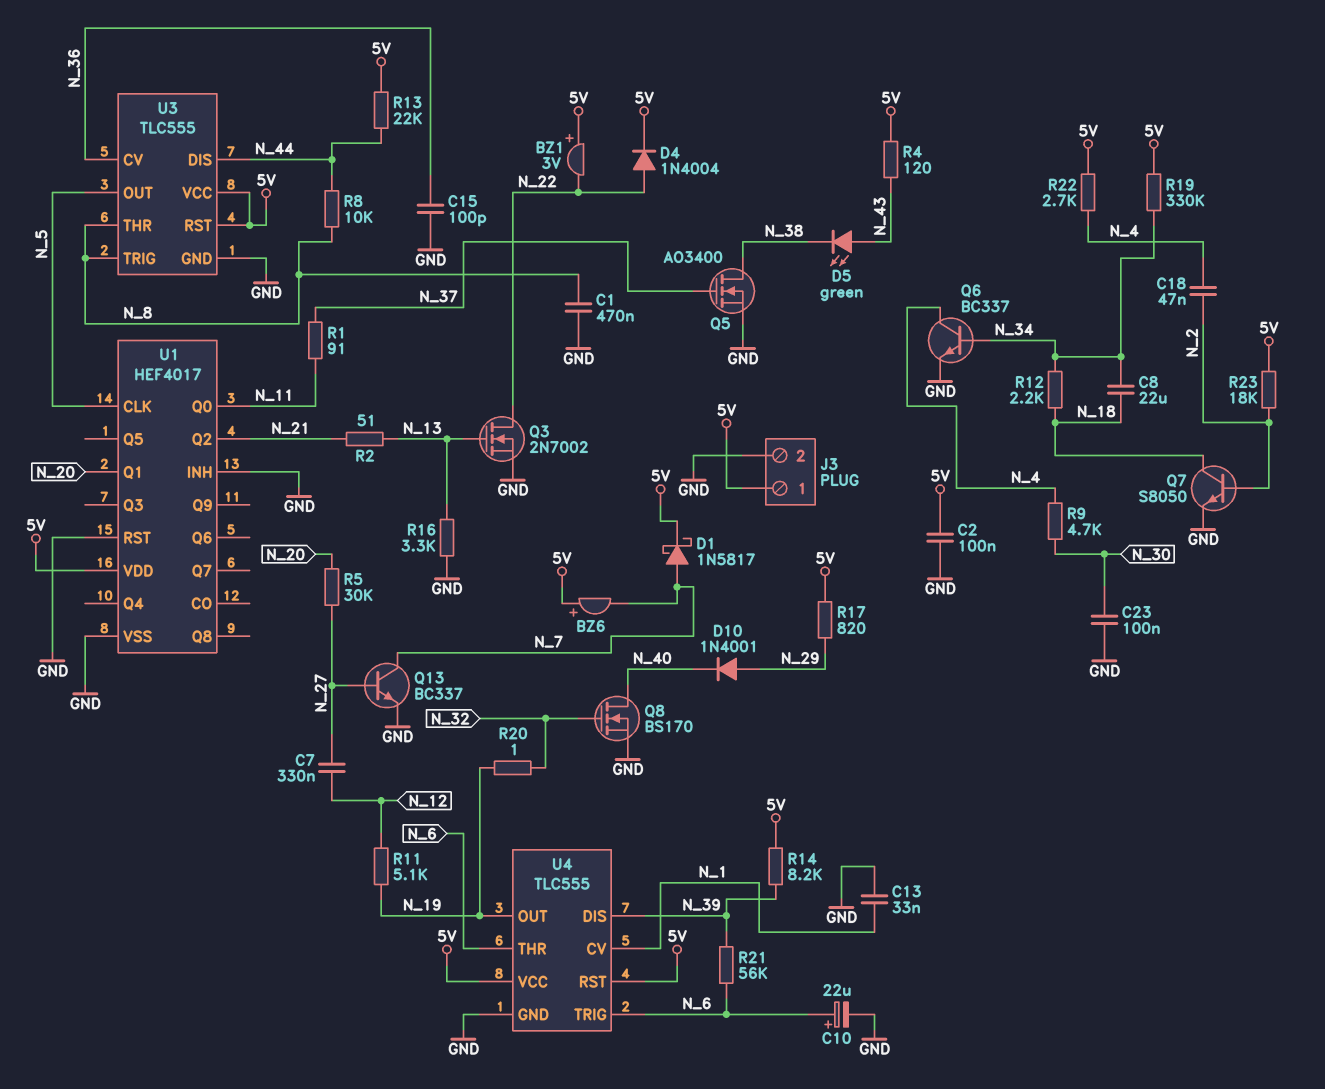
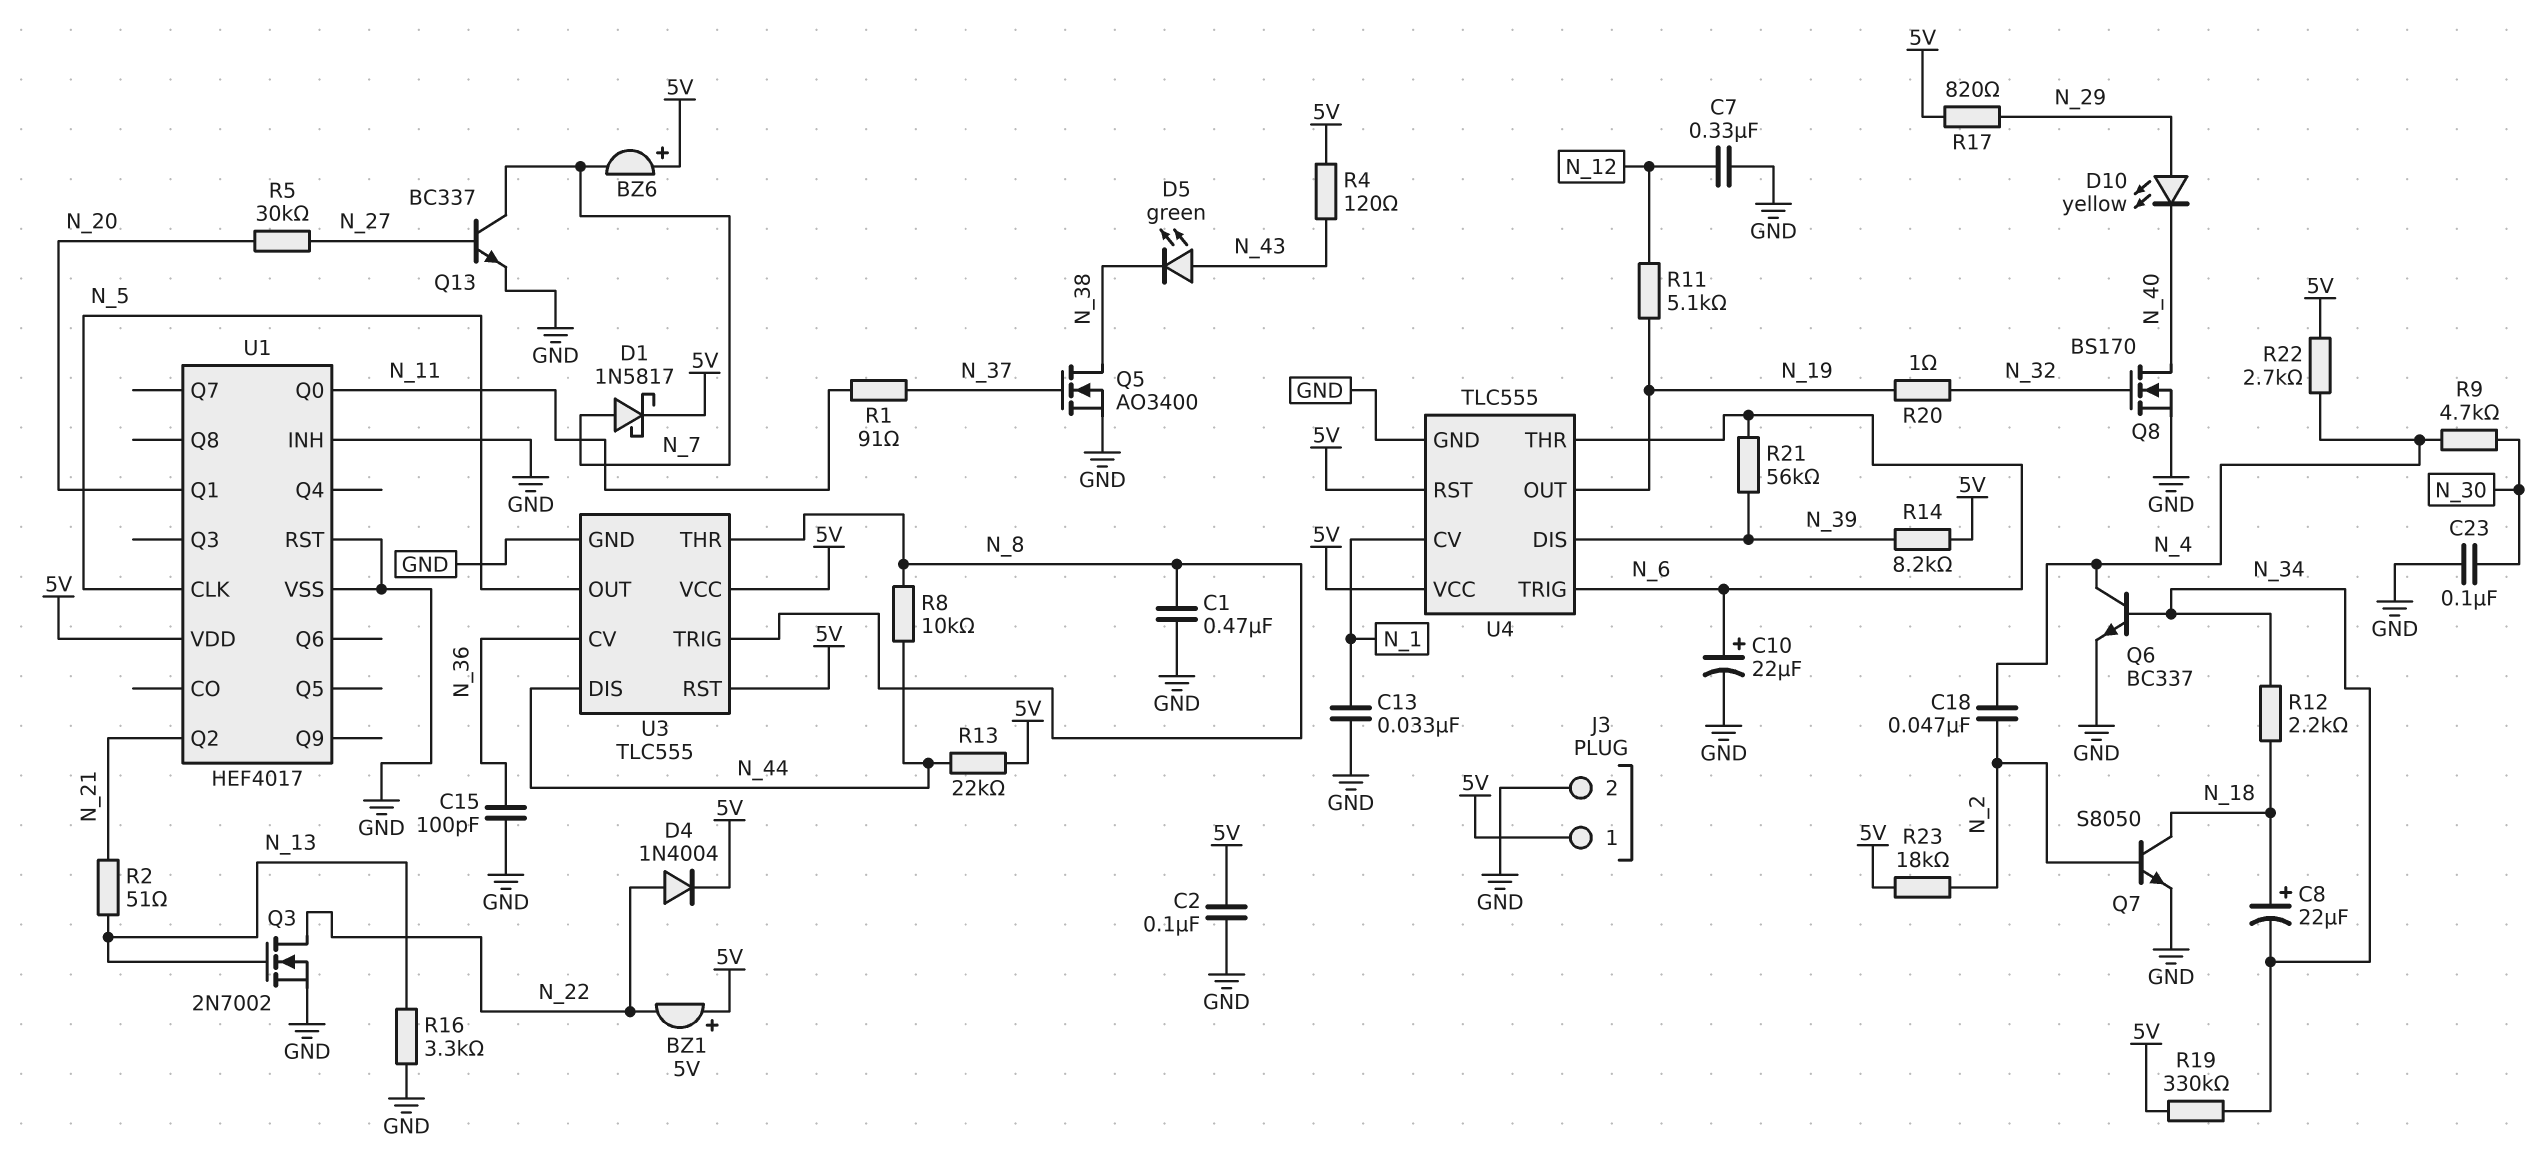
BZ1: buzzer 3V (plus 5V, minus N_22) -> buzzer 5V (plus 5V, minus N_22)
C7: 330nF (N_12, N_27) -> 330nF (GND, N_12)
C8: 22uF (N_18, N_34) -> 22uF (plus N_18, minus N_34)
D10: diode 1N4001 (A N_29, K N_40) -> LED yellow (A N_29, K N_40)

